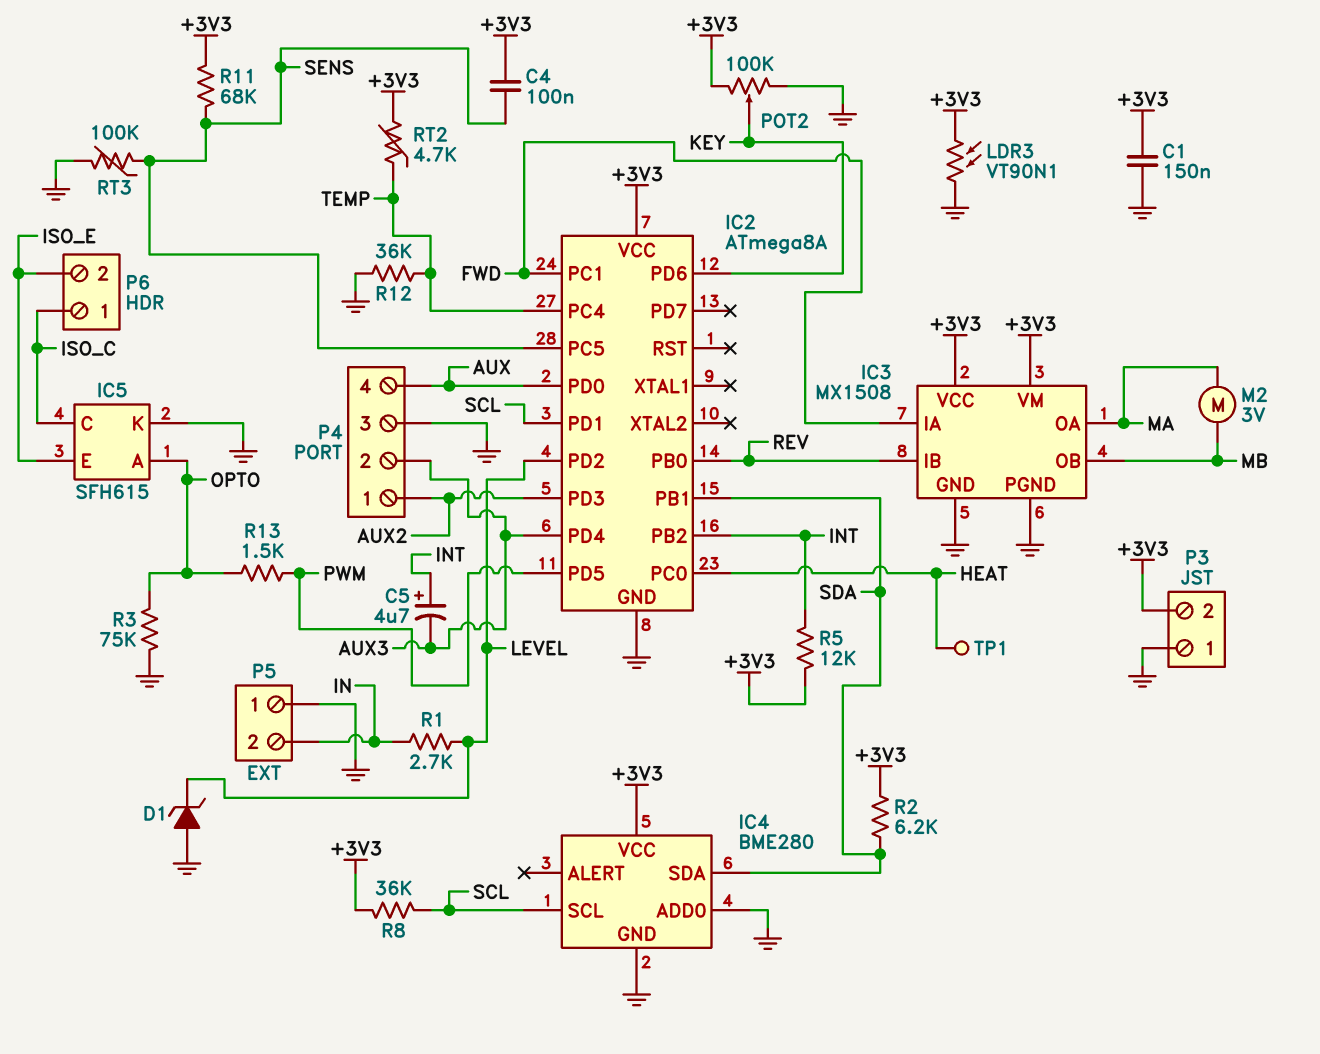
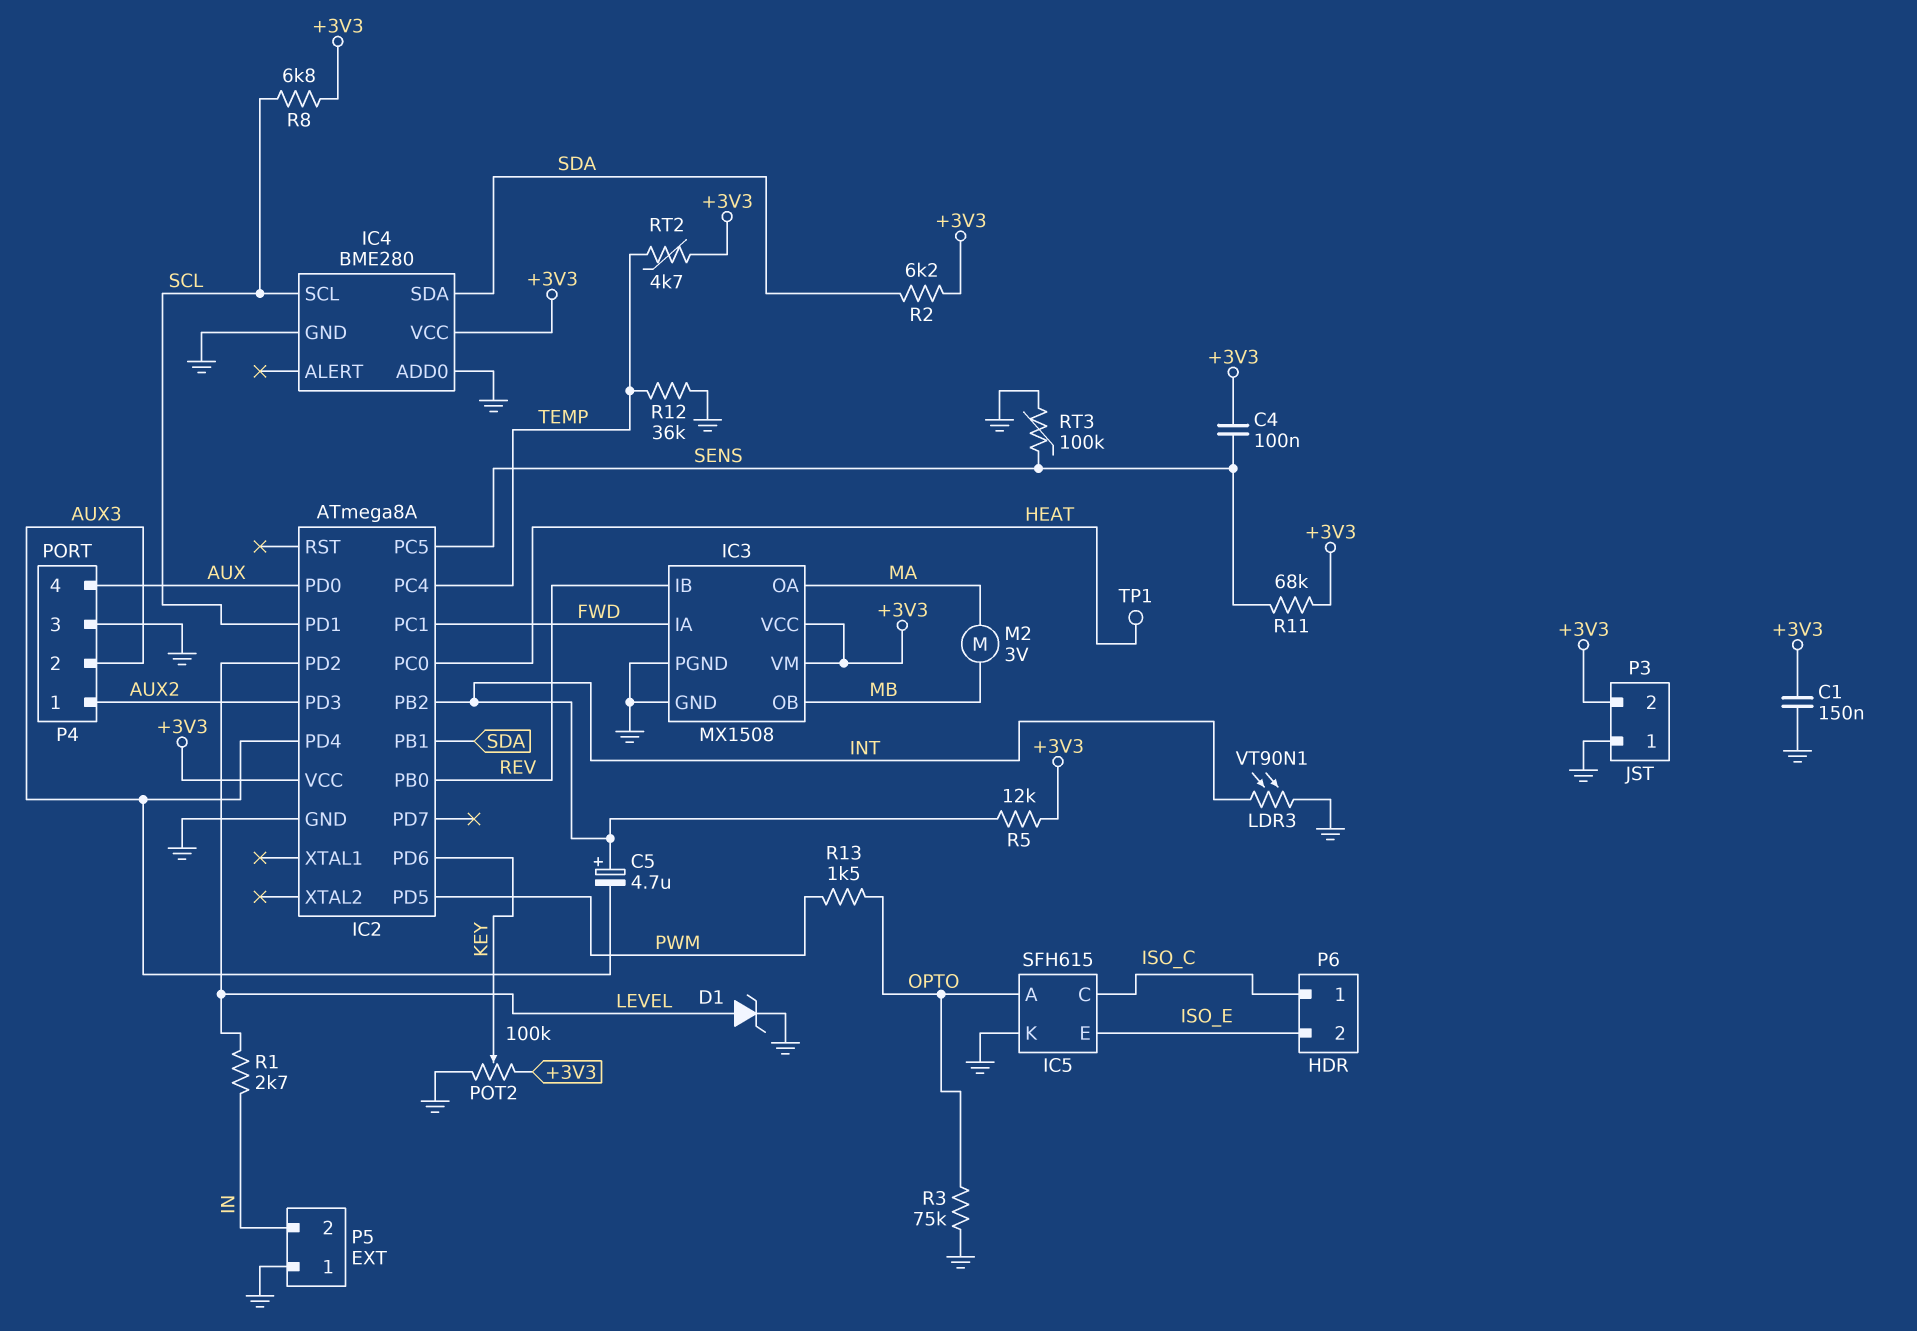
D1: zener (A GND, K LEVEL) -> zener (A LEVEL, K GND)
LDR3: VT90N1 (+3V3, GND) -> VT90N1 (GND, INT)
R8: 36k (+3V3, SCL) -> 6.8k (+3V3, SCL)

